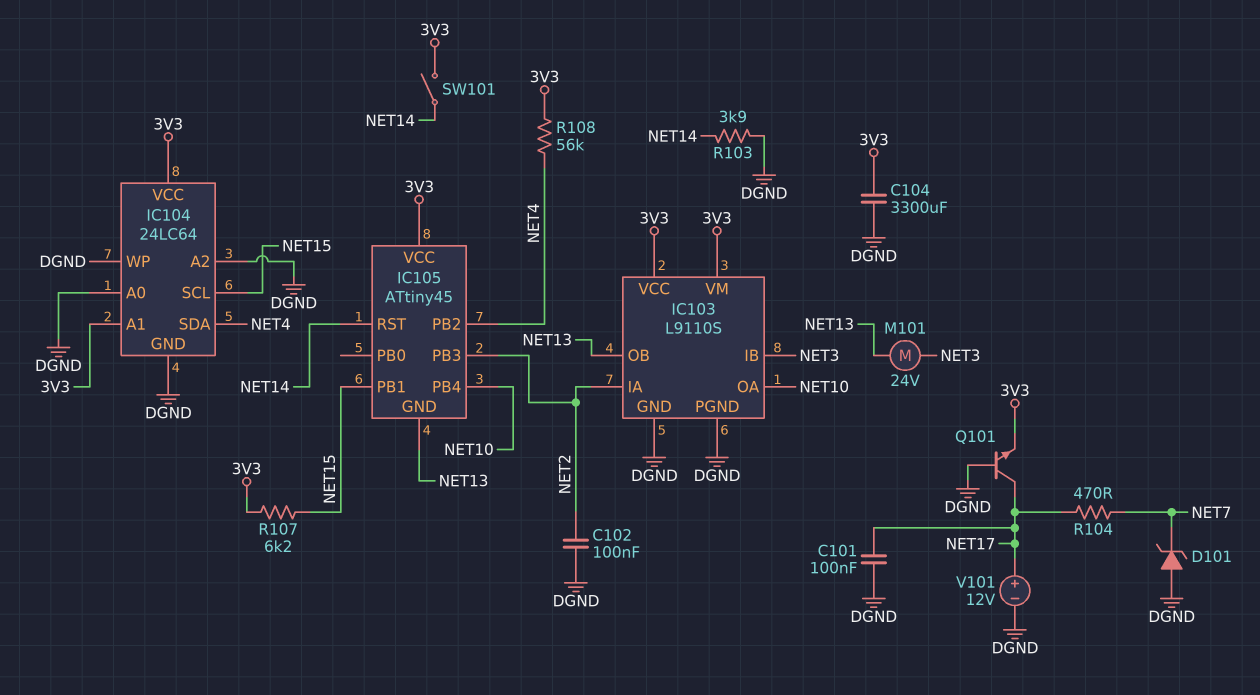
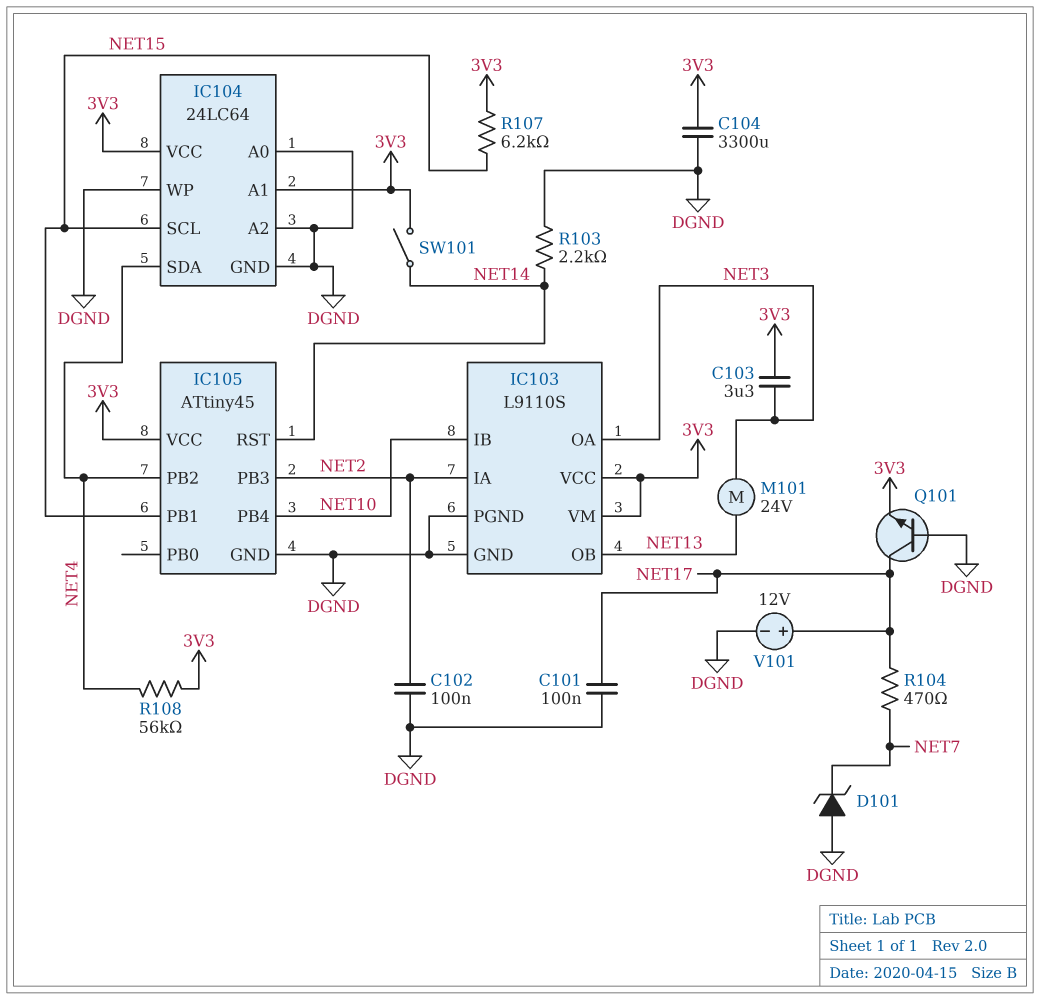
C103: none -> 3.3uF (3V3, NET3)
IC103 pin IB: NET3 -> NET10
IC103 pin OA: NET10 -> NET3
IC105 pin GND: NET13 -> DGND
R103: 3.9k (DGND, NET14) -> 2.2k (DGND, NET14)

